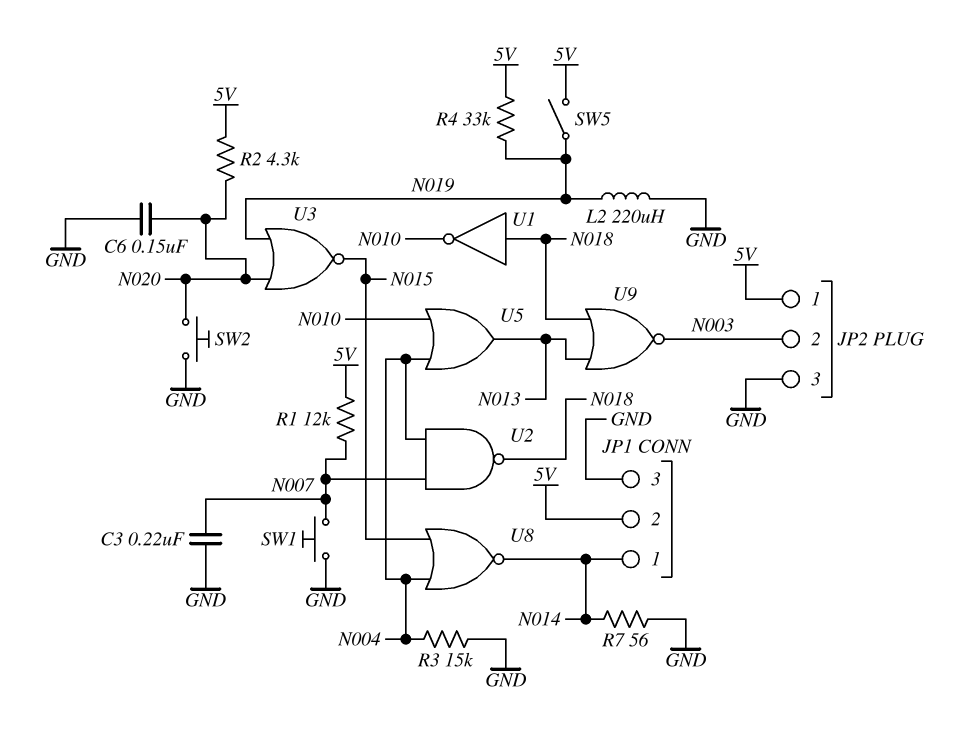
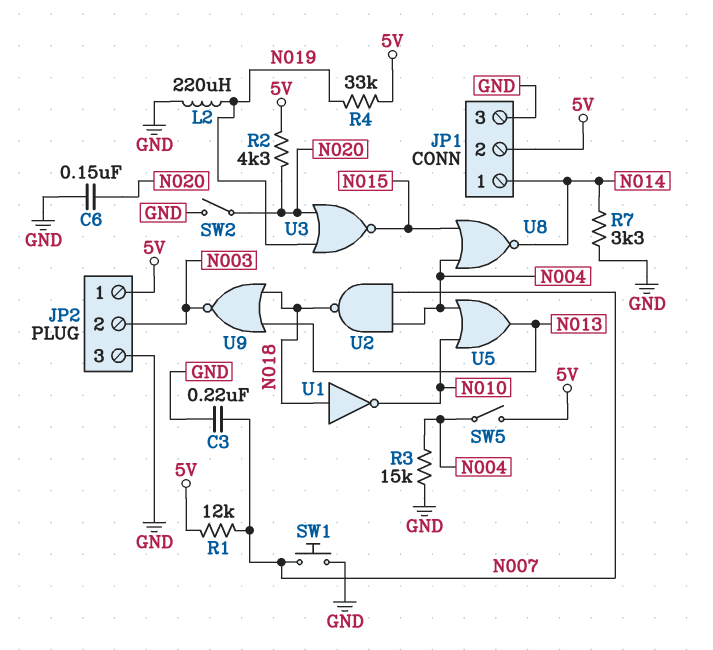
R7: 56 (GND, N014) -> 3.3k (GND, N014)
SW2: button (GND, N020) -> switch (GND, N020)
SW5: switch (5V, N019) -> switch (5V, N004)

